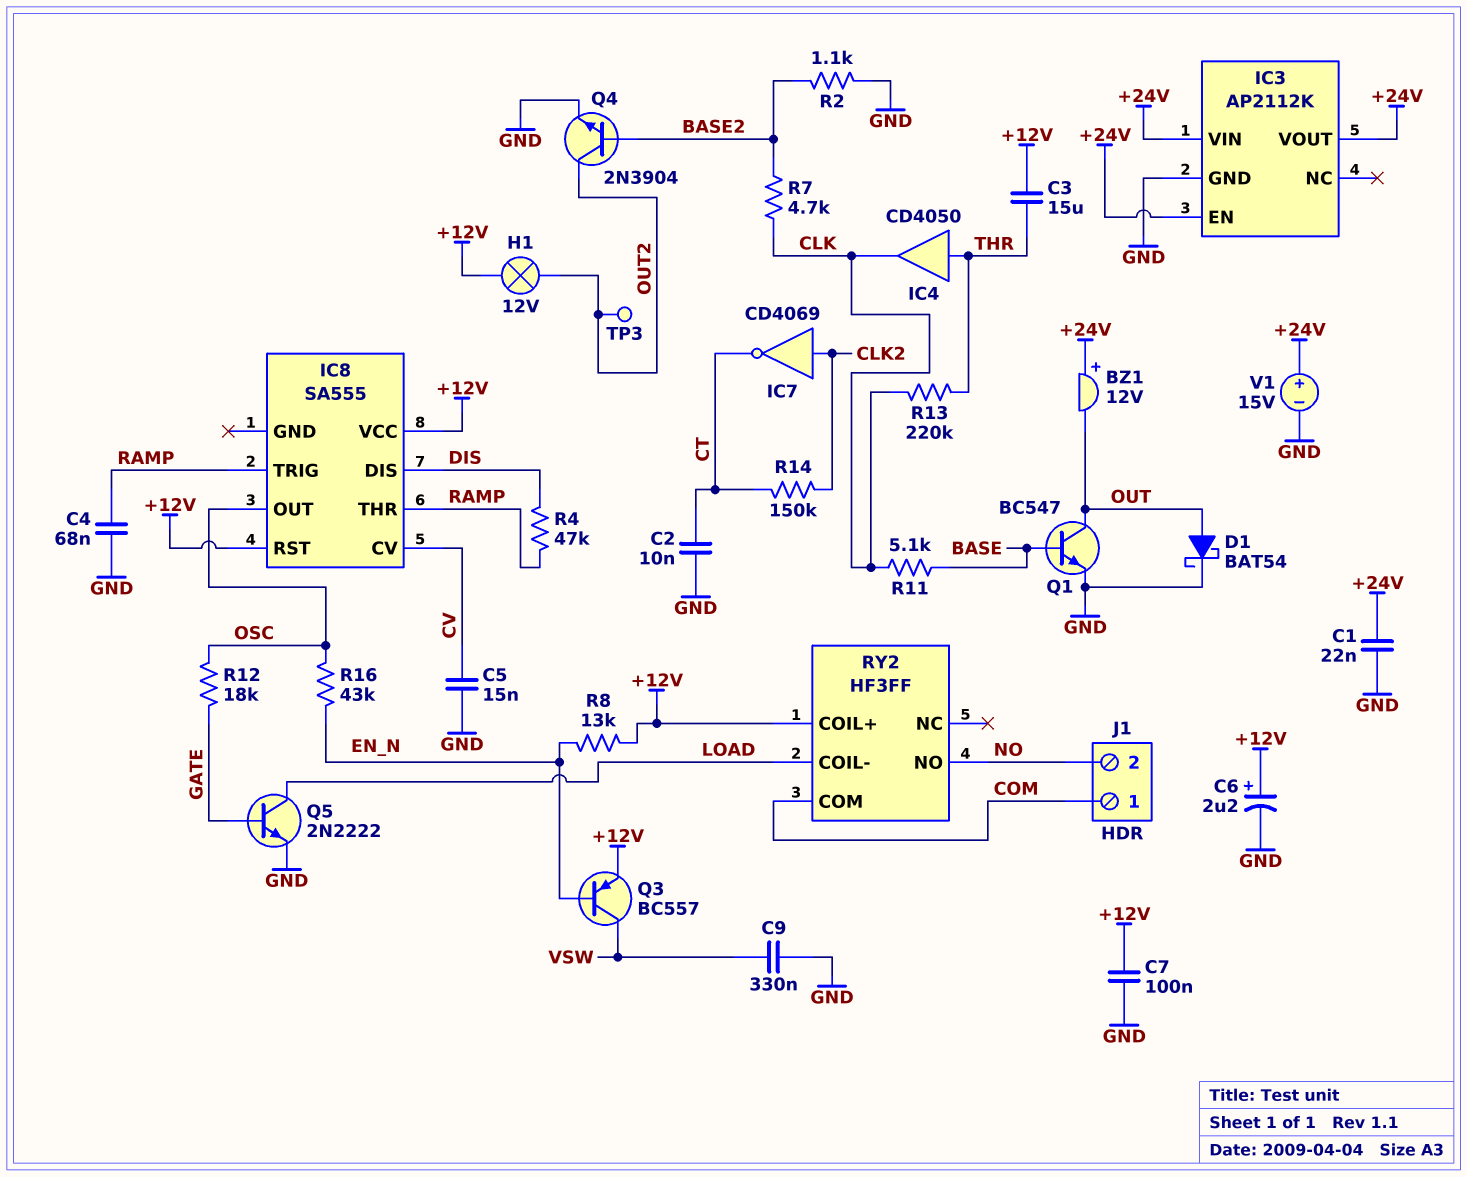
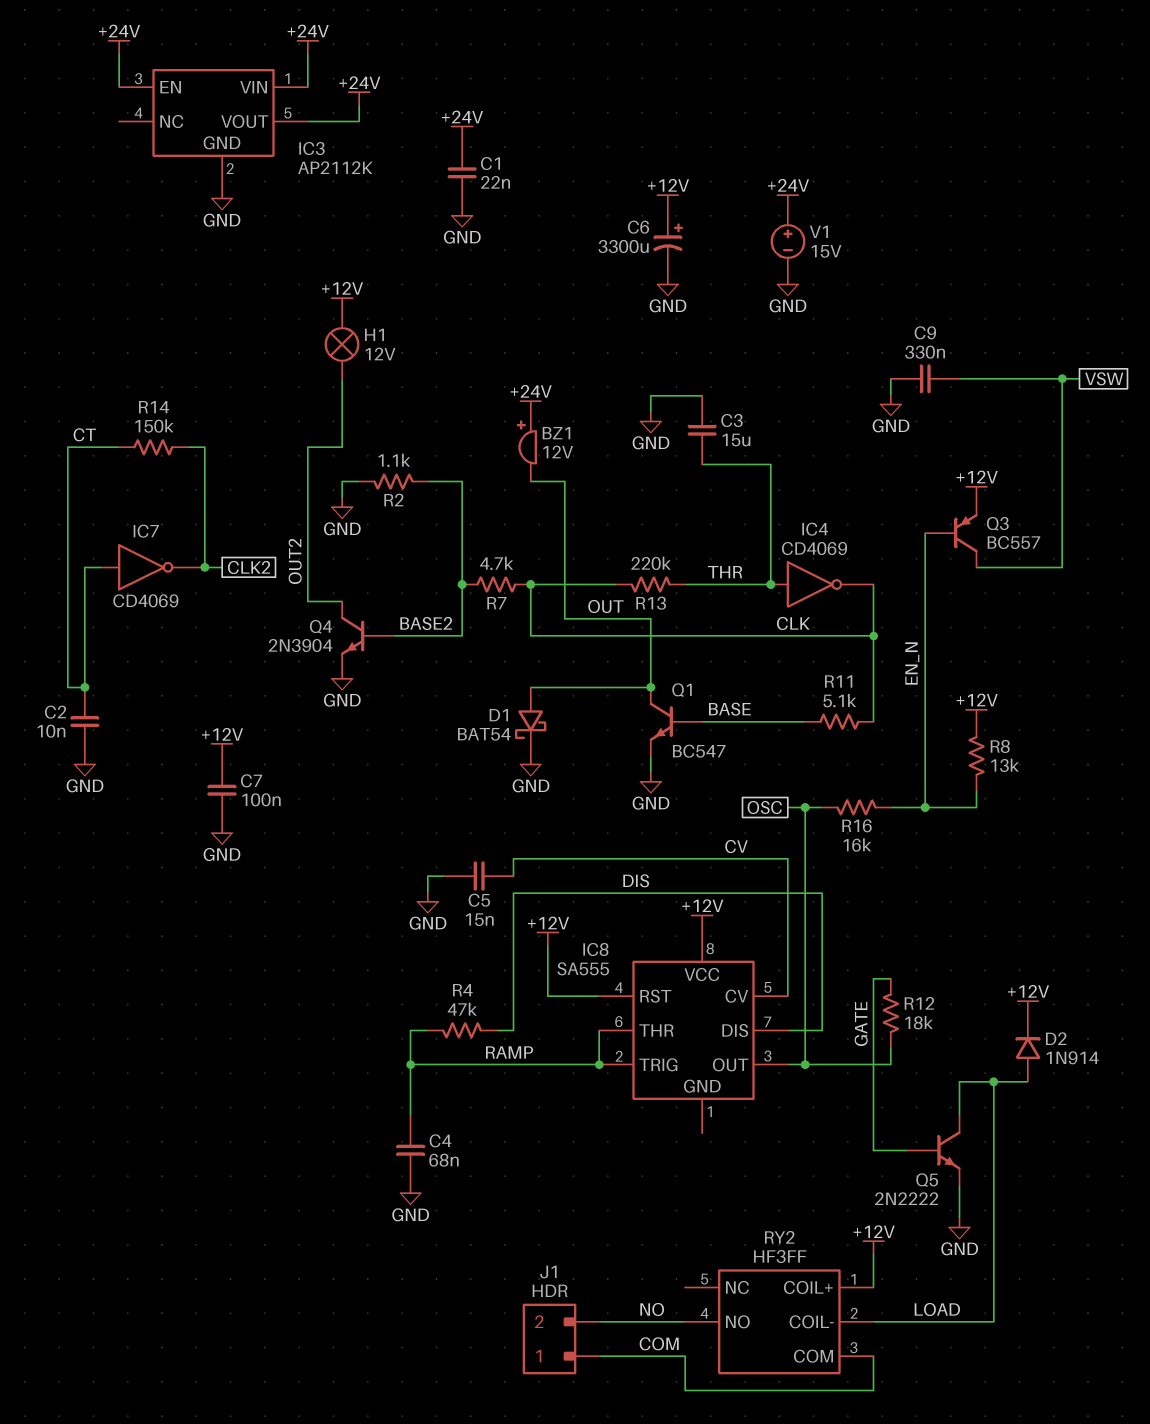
C3: 15uF (+12V, THR) -> 15uF (GND, THR)
C6: 2.2uF (plus +12V, minus GND) -> 3300uF (plus +12V, minus GND)
D2: none -> diode 1N914 (A LOAD, K +12V)
IC4: buffer CD4050 (in THR, out CLK) -> NOT CD4069 (in THR, out CLK)
IC7: NOT CD4069 (in CLK2, out CT) -> NOT CD4069 (in CT, out CLK2)
R16: 43k (EN_N, OSC) -> 16k (EN_N, OSC)
TP3: test point (OUT2) -> none

